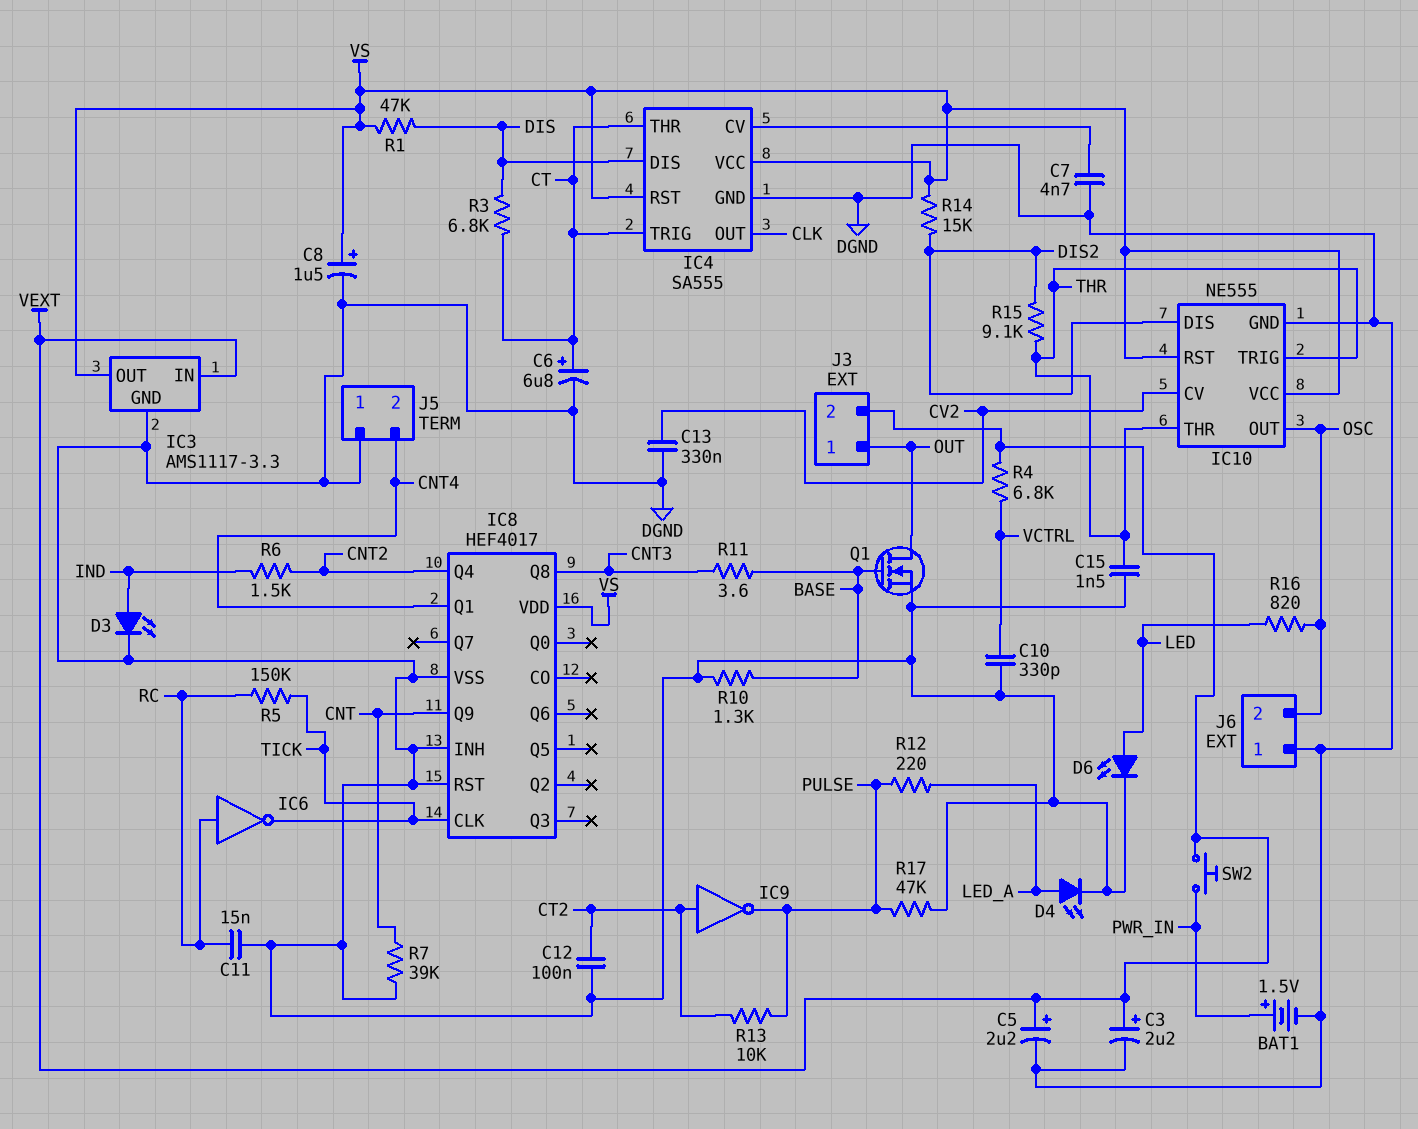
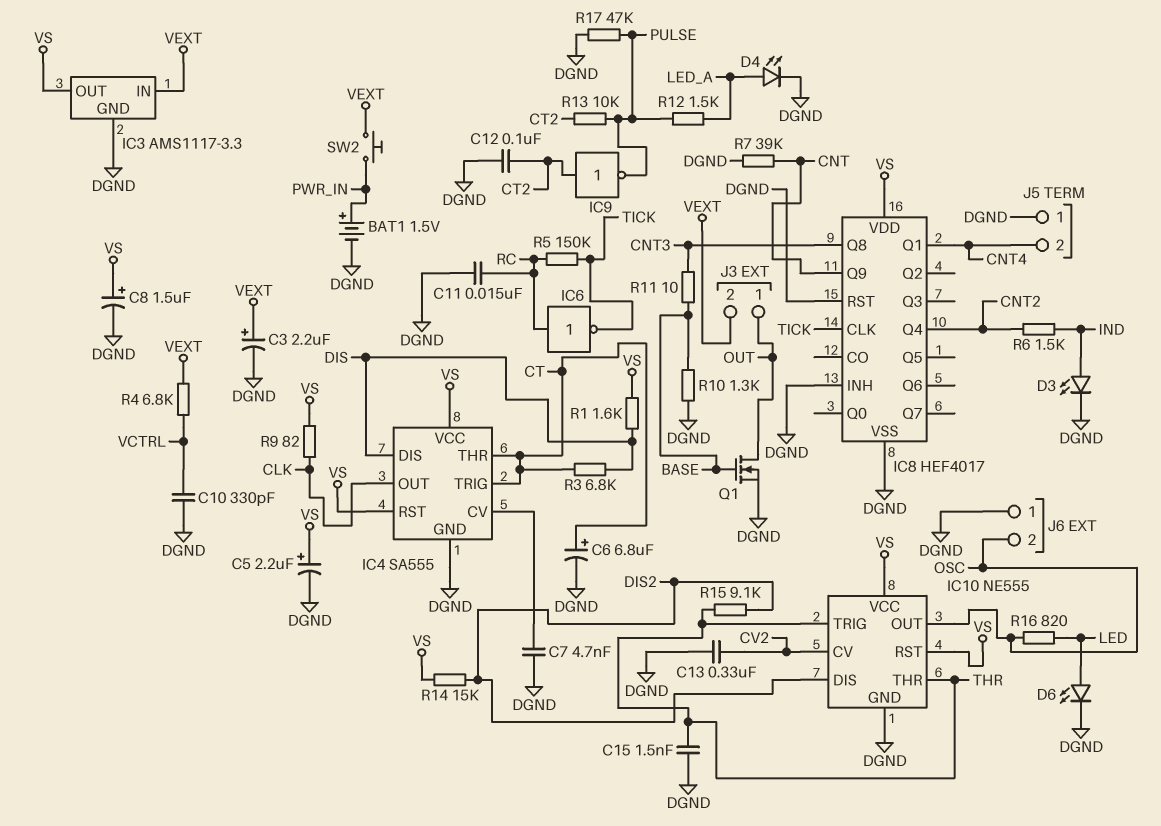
C5: 2.2uF (plus VEXT, minus DGND) -> 2.2uF (plus VS, minus DGND)
R1: 47k (DIS, VS) -> 1.6k (DIS, VS)
R9: none -> 82 (CLK, VS)
R11: 3.6 (BASE, CNT3) -> 10 (BASE, CNT3)
R12: 220 (LED_A, PULSE) -> 1.5k (LED_A, PULSE)

